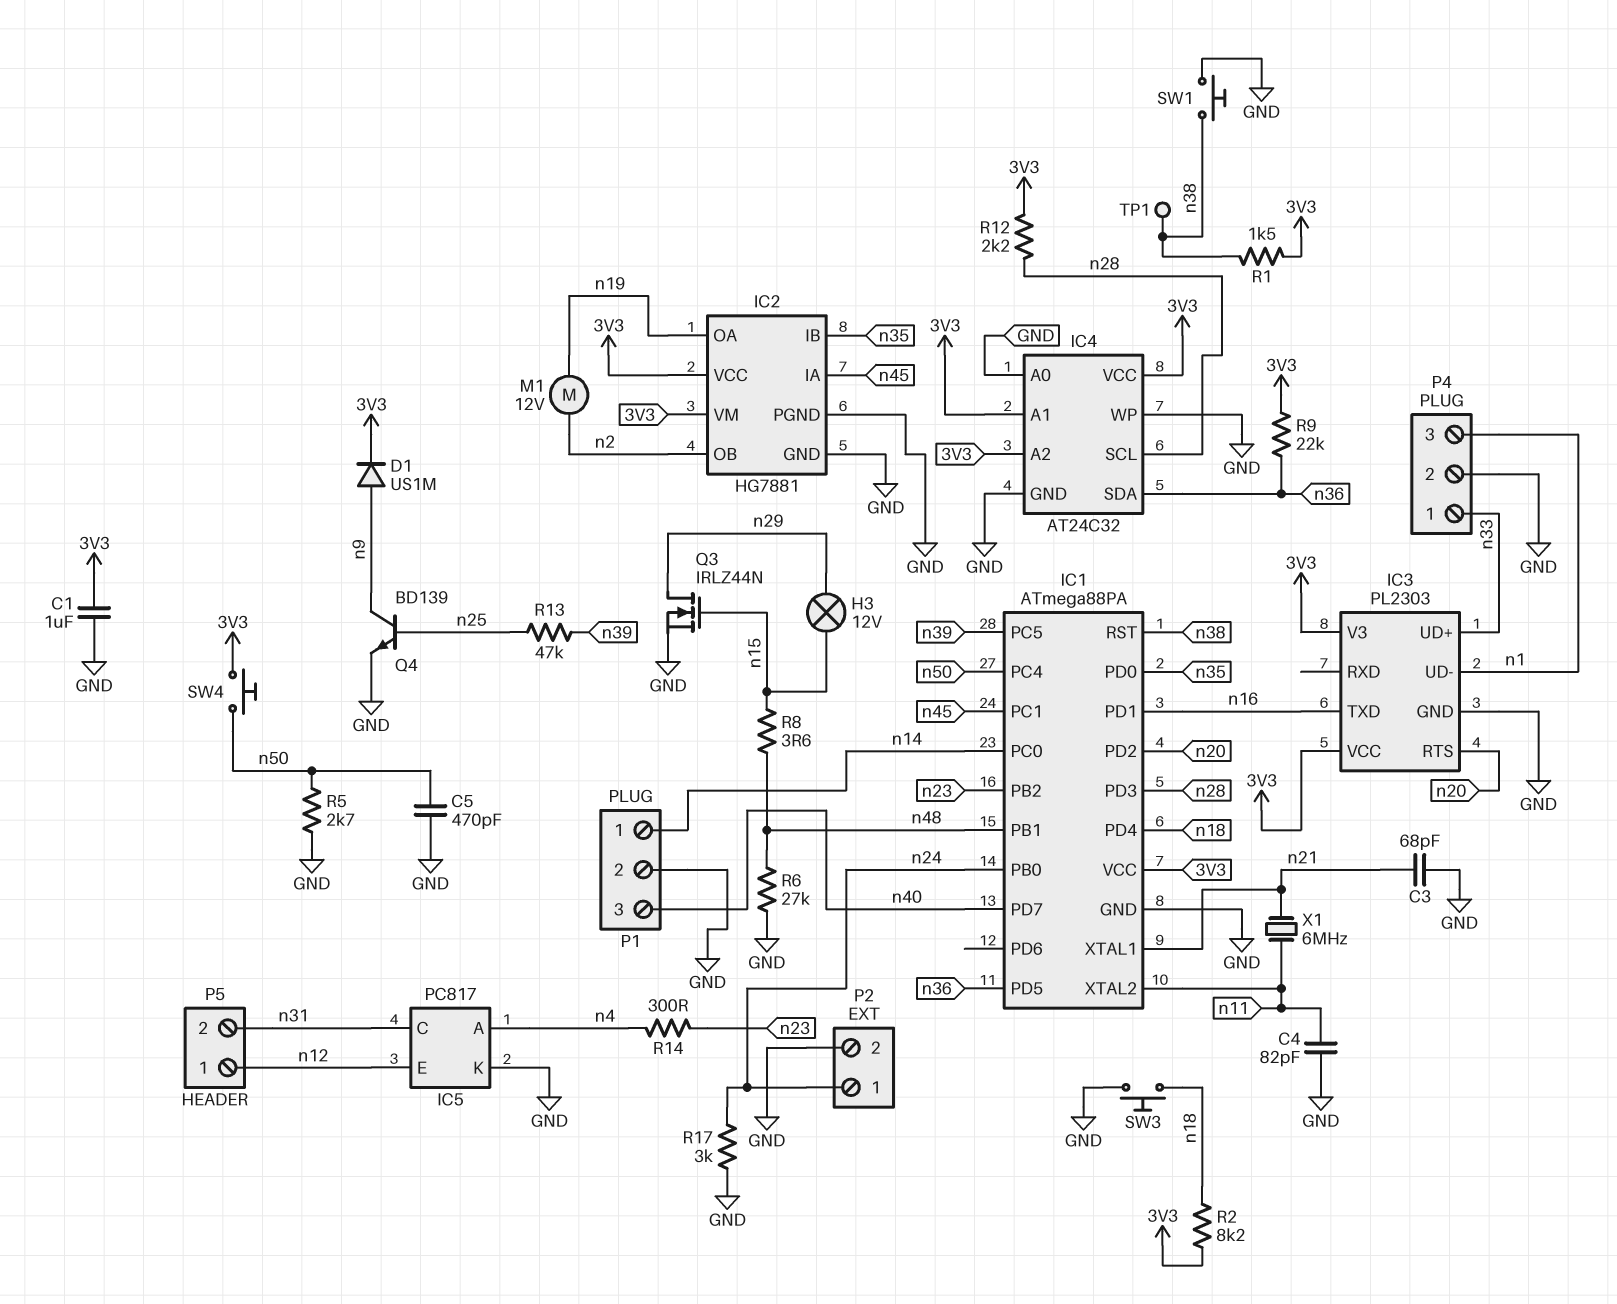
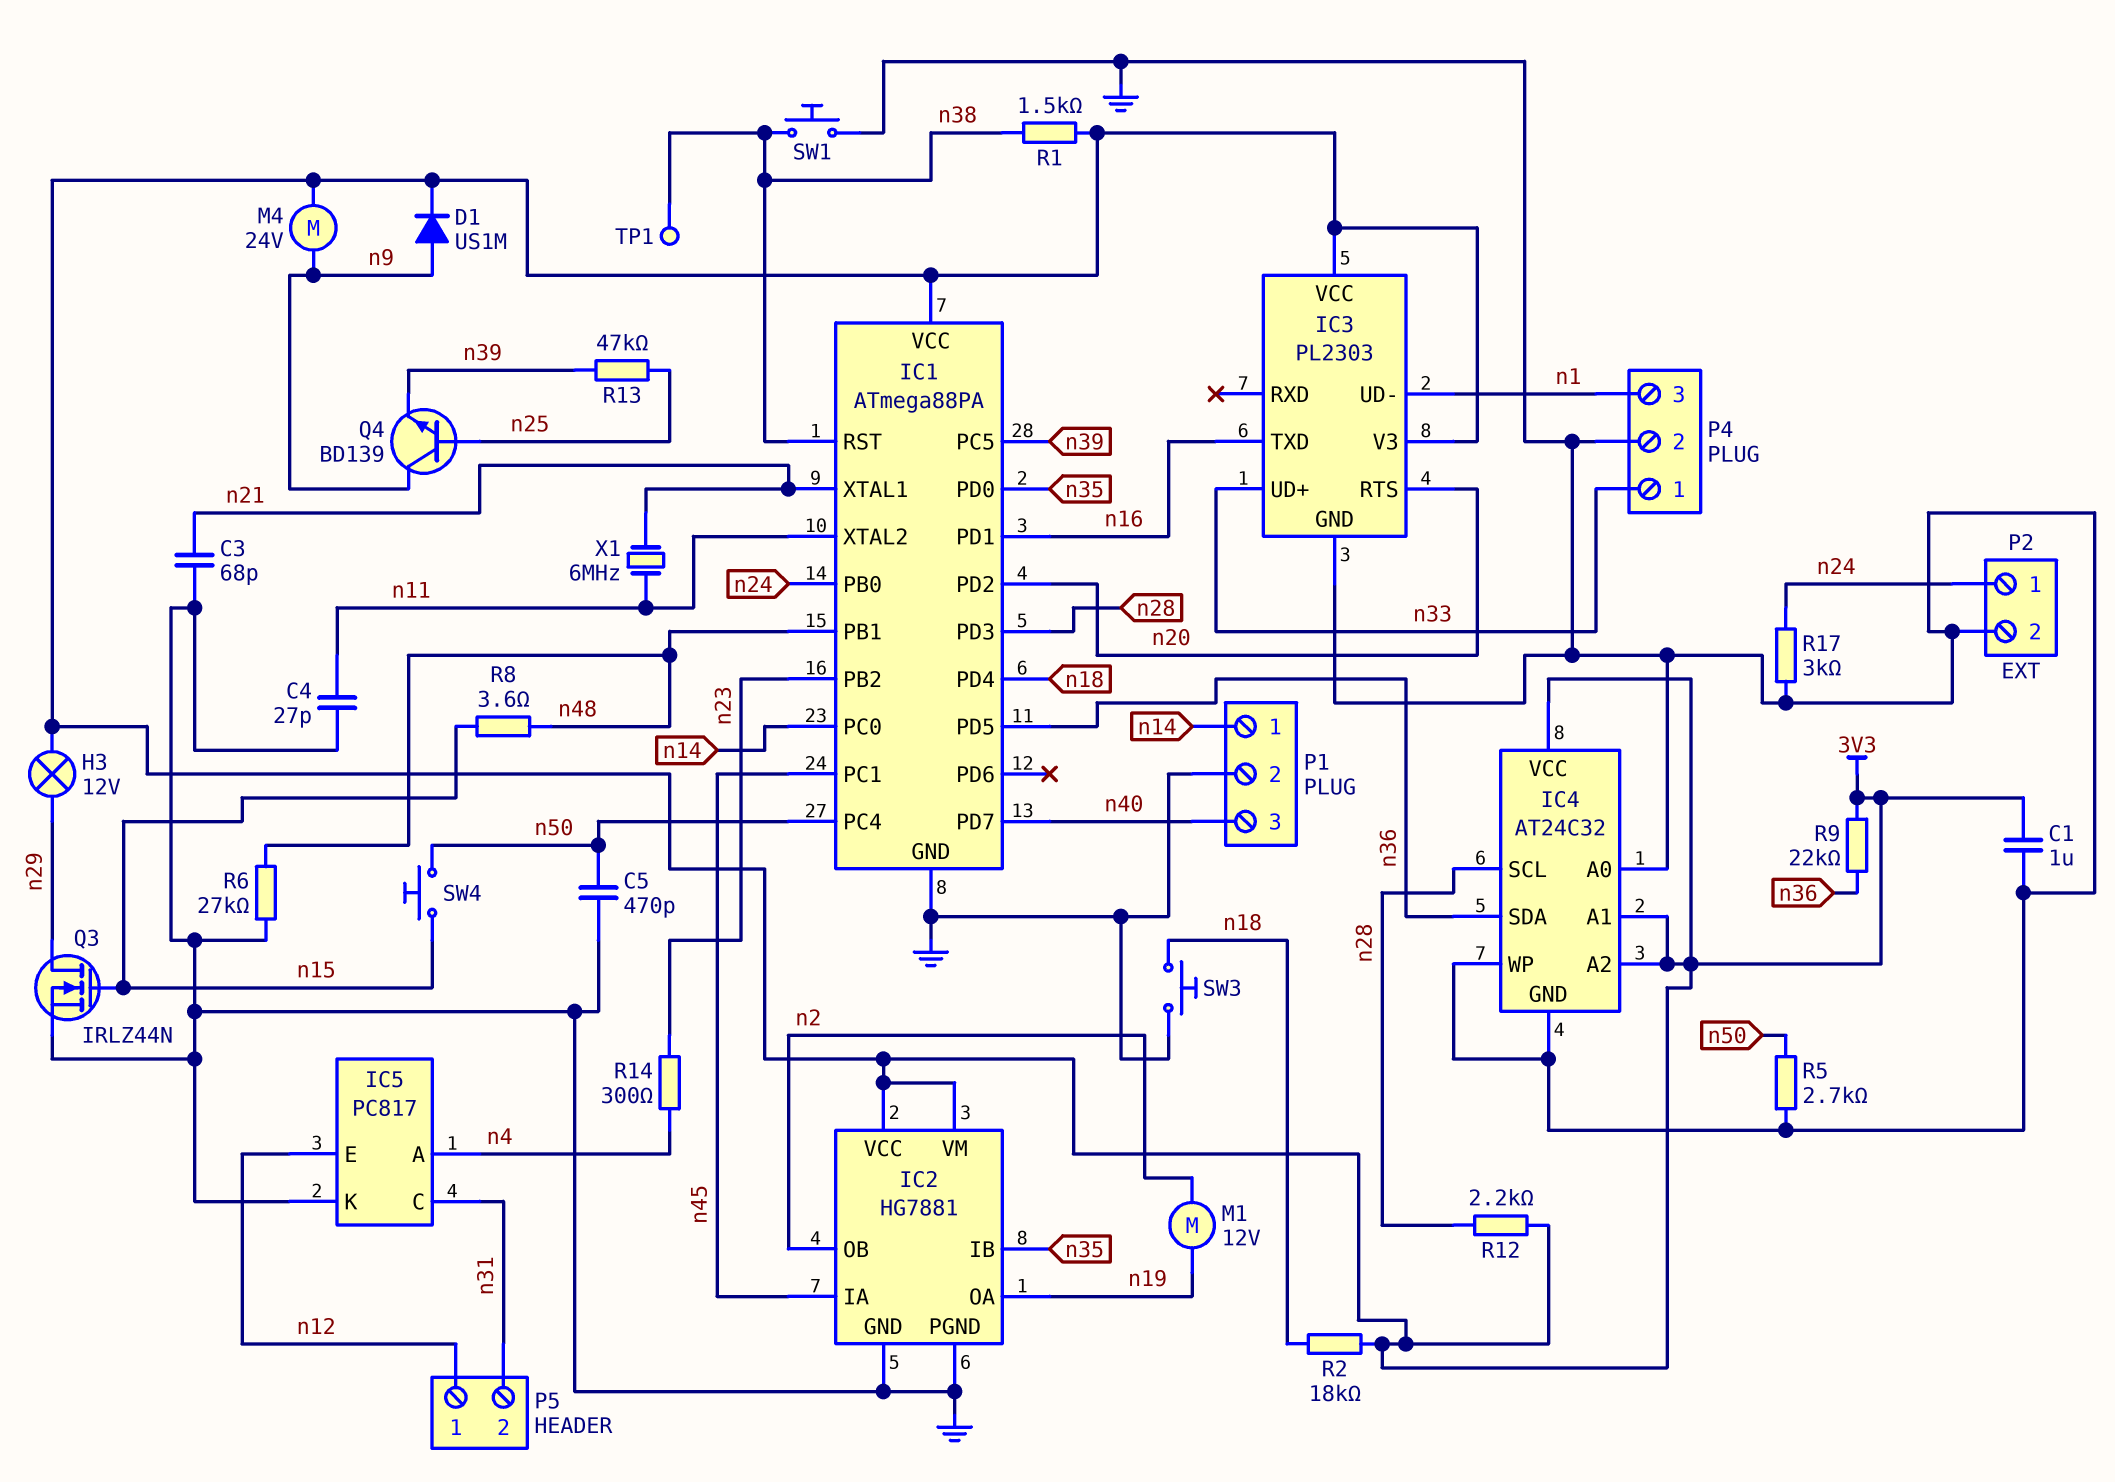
C4: 82pF (GND, n11) -> 27pF (GND, n11)
H3: lamp 12V (n15, n29) -> lamp 12V (3V3, n29)
M4: none -> motor 24V (3V3, n9)
Q4: NPN BD139 (B n25, C n9, E GND) -> NPN BD139 (B n25, C n9, E n39)
R2: 8.2k (3V3, n18) -> 18k (3V3, n18)
SW4: button (3V3, n50) -> button (n15, n50)

